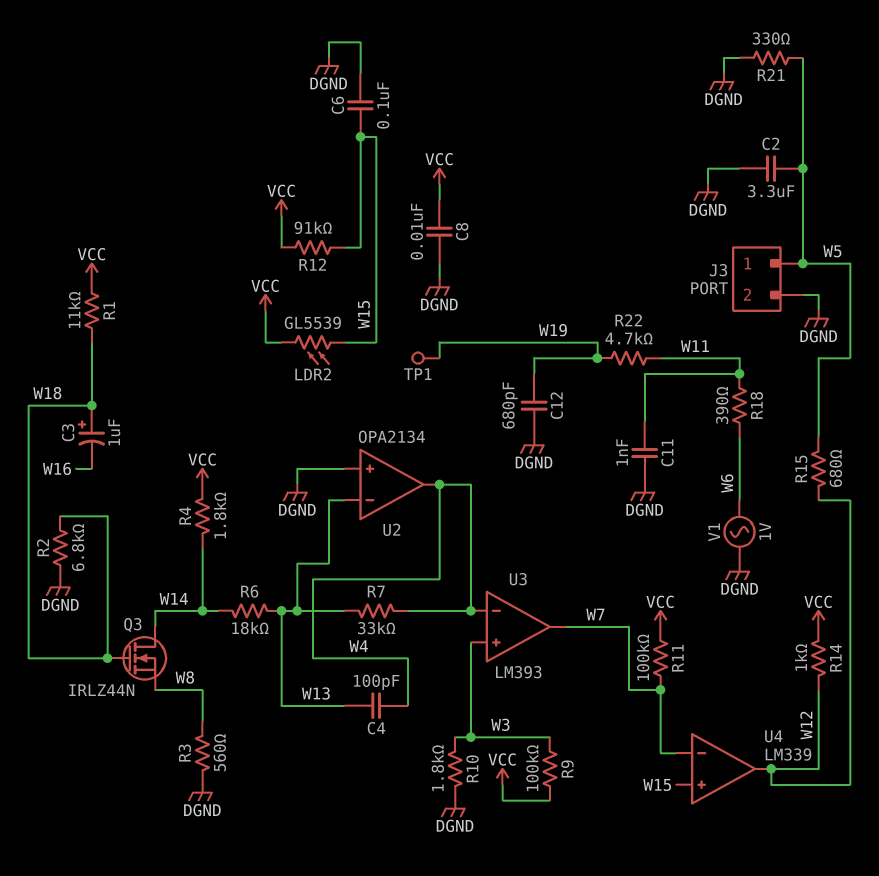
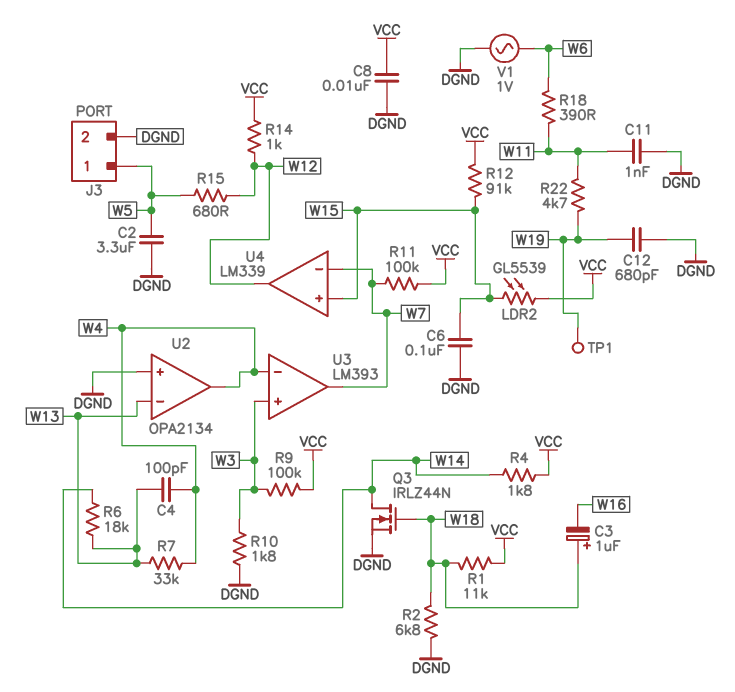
Q3: NMOS IRLZ44N (G W18, D W14, S W8) -> NMOS IRLZ44N (G W18, D W14, S DGND)
R3: 560 (DGND, W8) -> none
R21: 330 (DGND, W5) -> none

